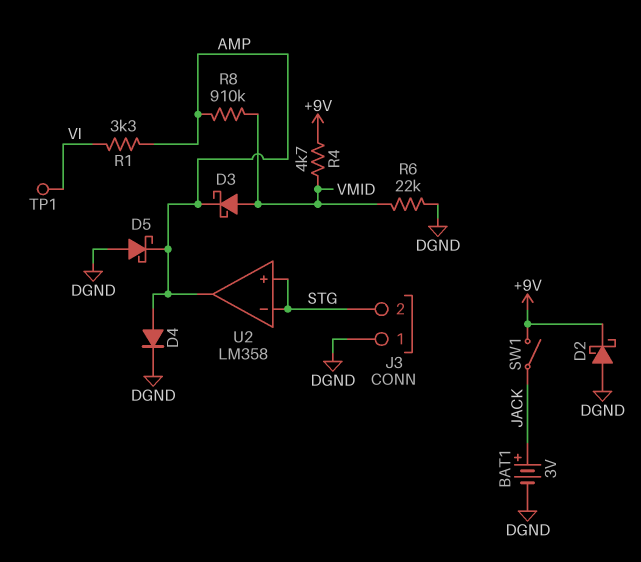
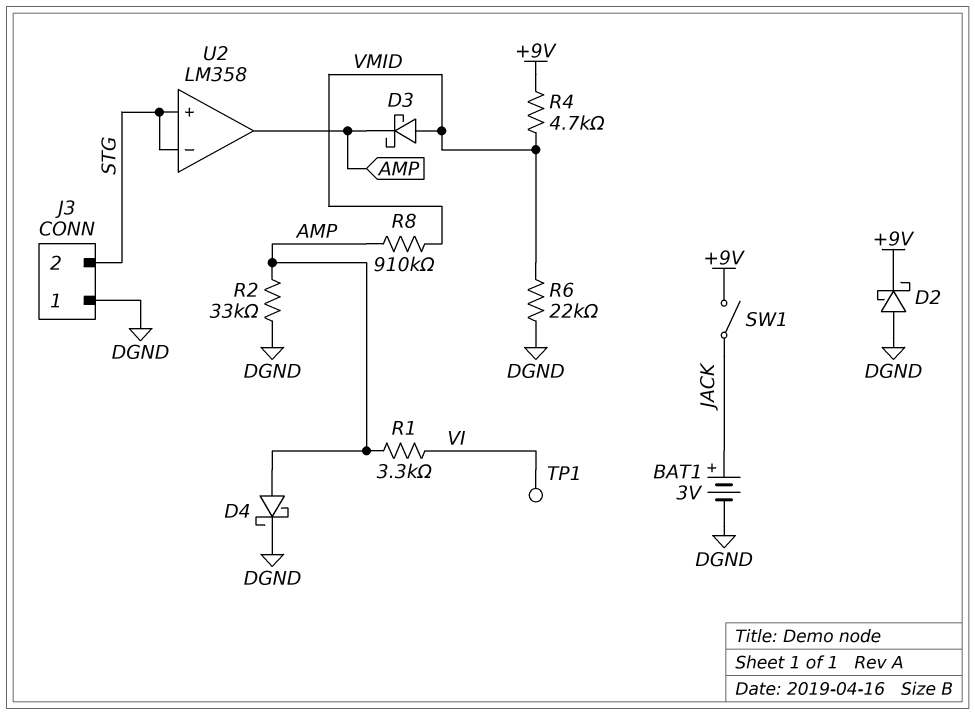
D4: diode (A AMP, K DGND) -> schottky (A AMP, K DGND)
D5: schottky (A DGND, K AMP) -> none
R2: none -> 33k (AMP, DGND)

